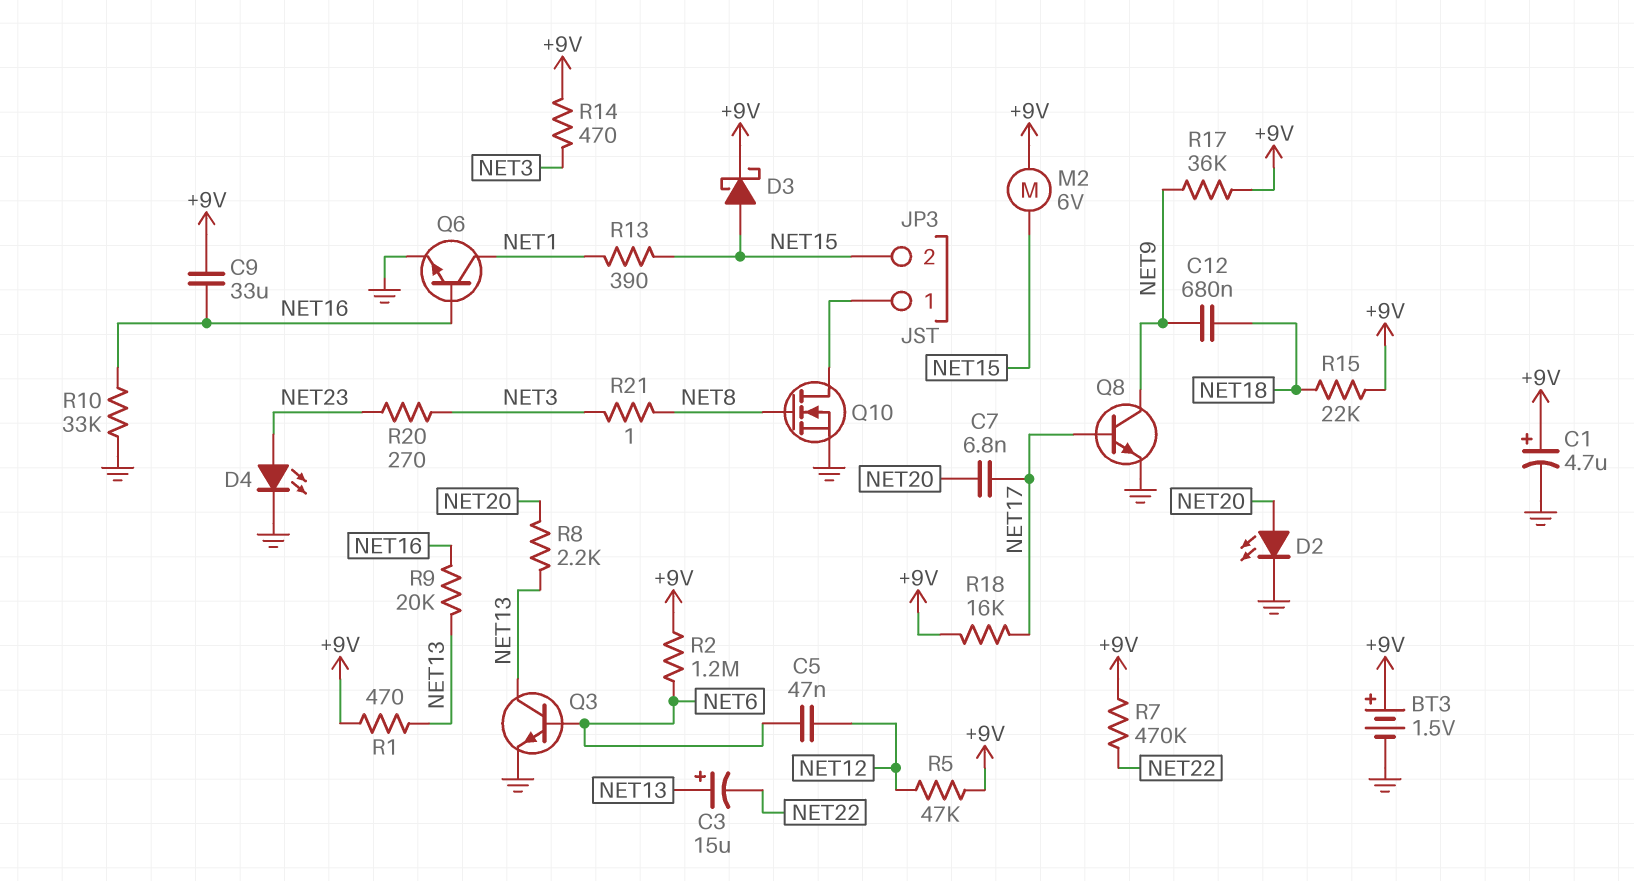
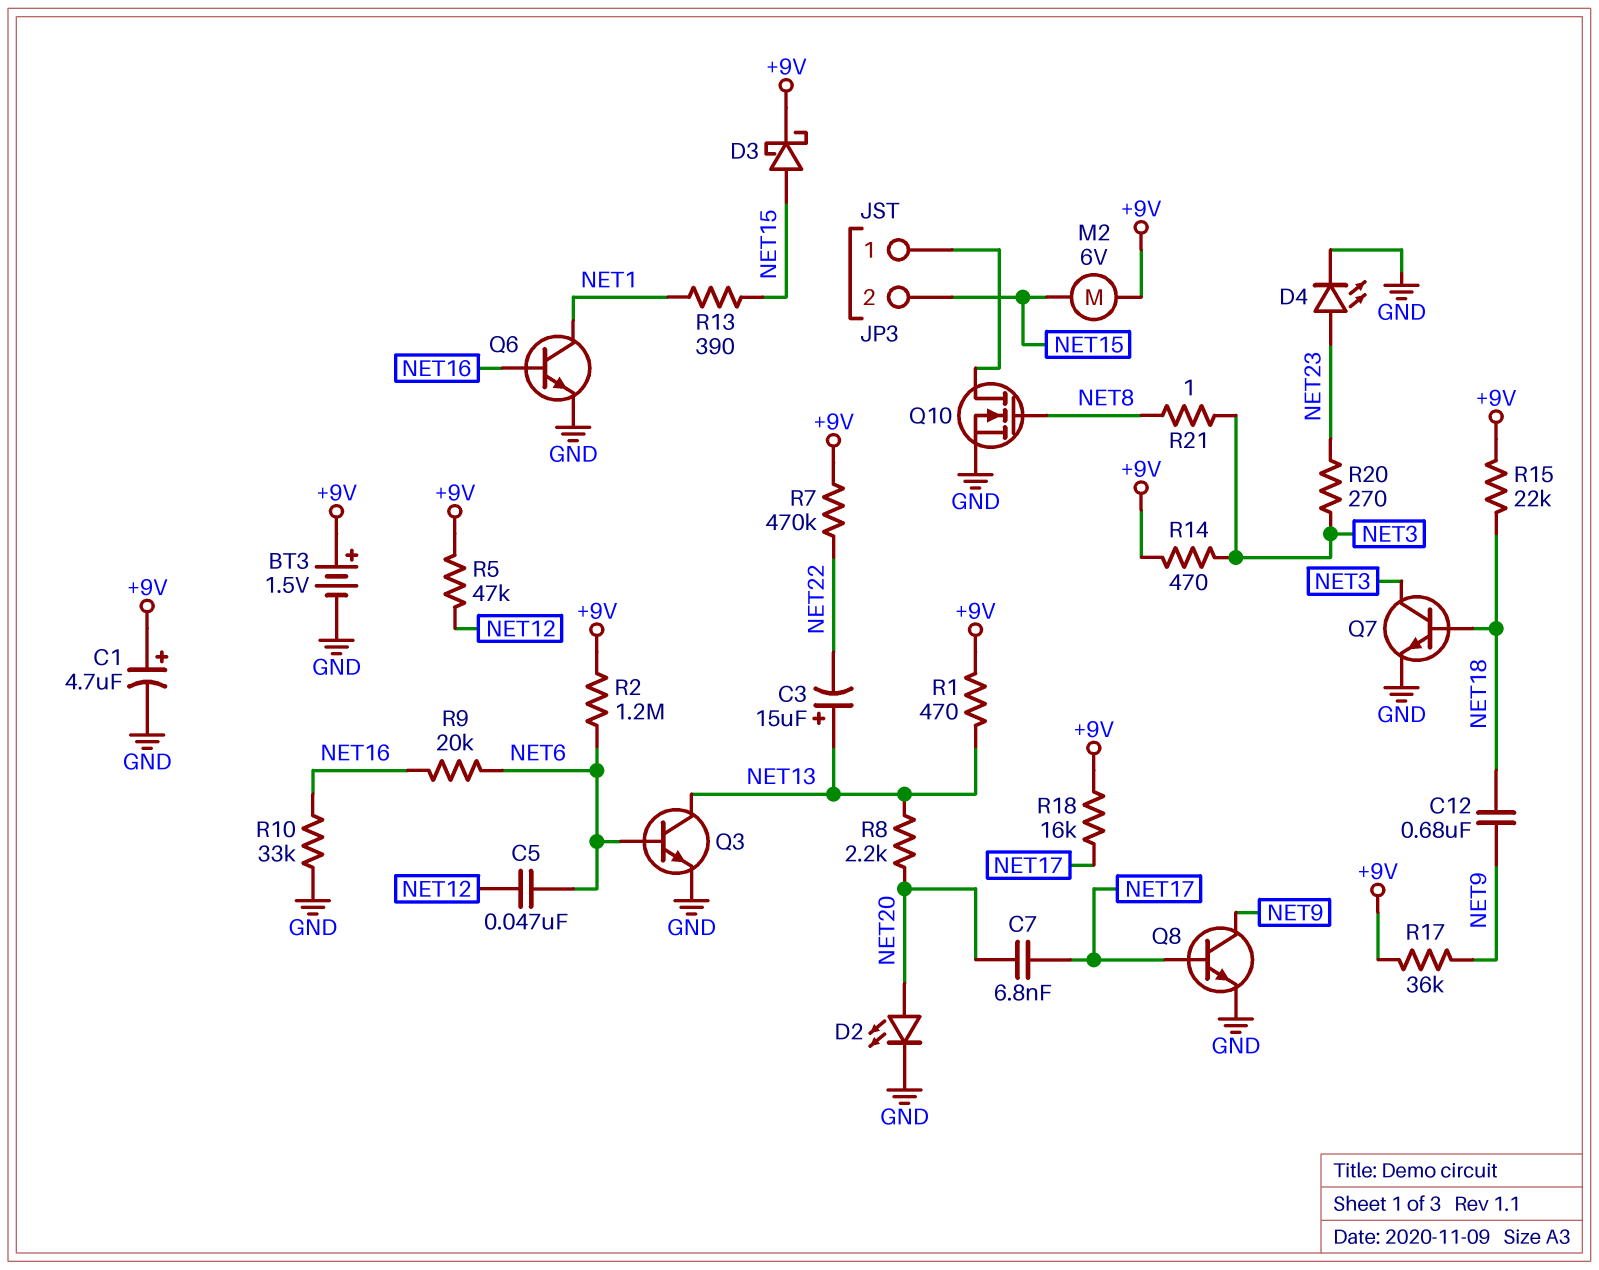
C9: 33uF (+9V, NET16) -> none
Q7: none -> NPN (B NET18, C NET3, E GND)
R9: 20k (NET13, NET16) -> 20k (NET6, NET16)

